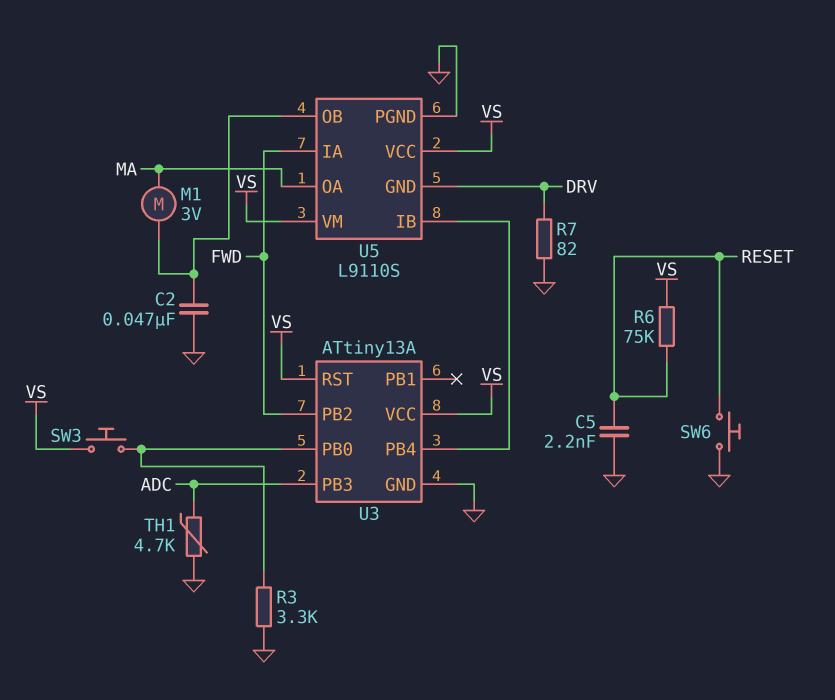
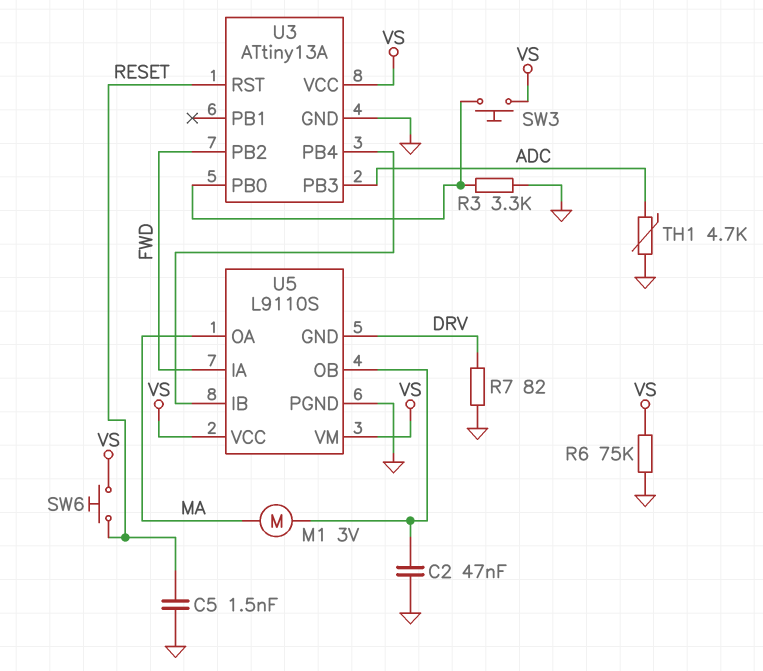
C5: 2.2nF (GND, RESET) -> 1.5nF (GND, RESET)
R6: 75k (RESET, VS) -> 75k (GND, VS)
SW6: button (GND, RESET) -> button (RESET, VS)
U3 pin RST: VS -> RESET

